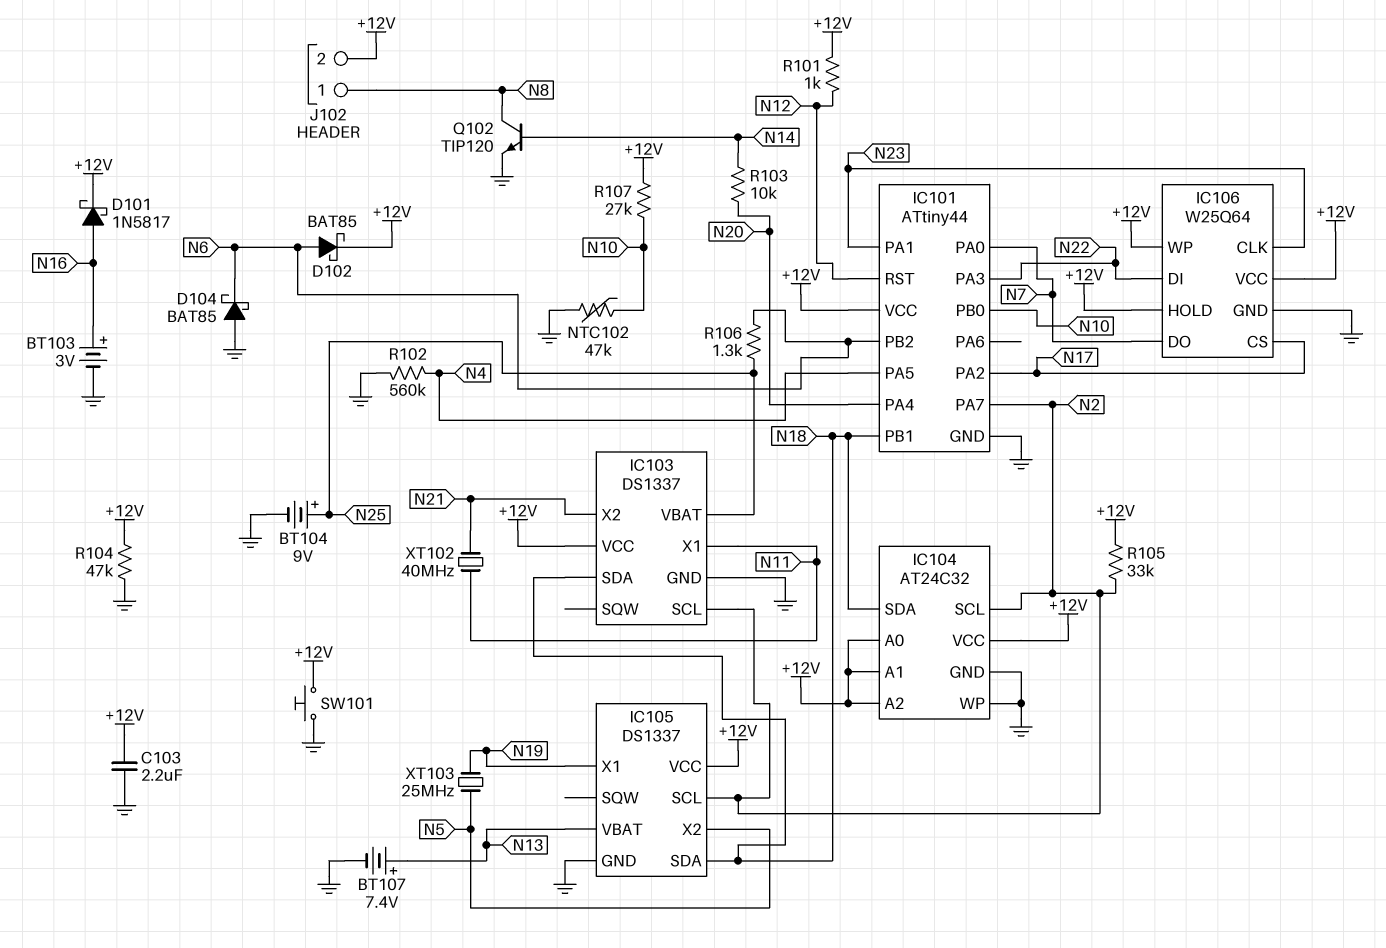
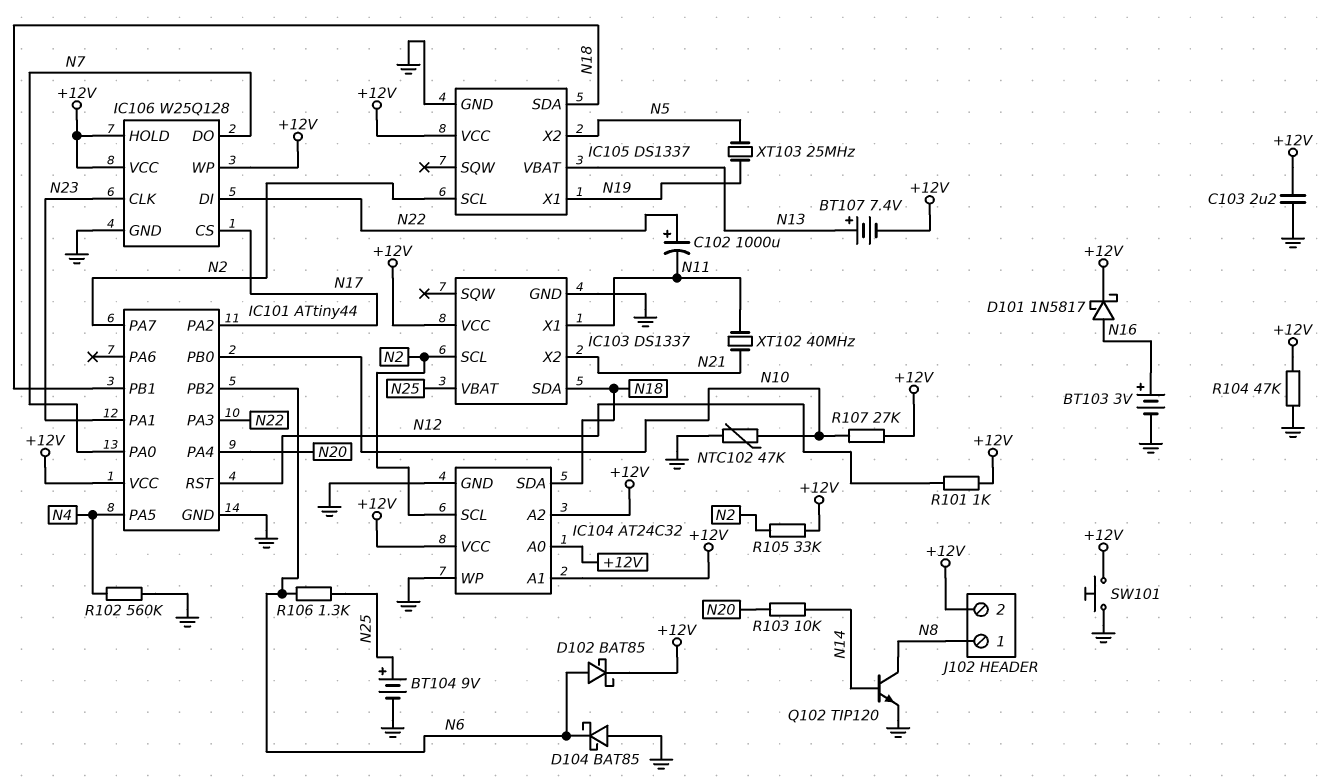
BT107: 7.4V (plus N13, minus GND) -> 7.4V (plus N13, minus +12V)
C102: none -> 1000uF (plus N22, minus N11)
IC106: W25Q64 -> W25Q128

